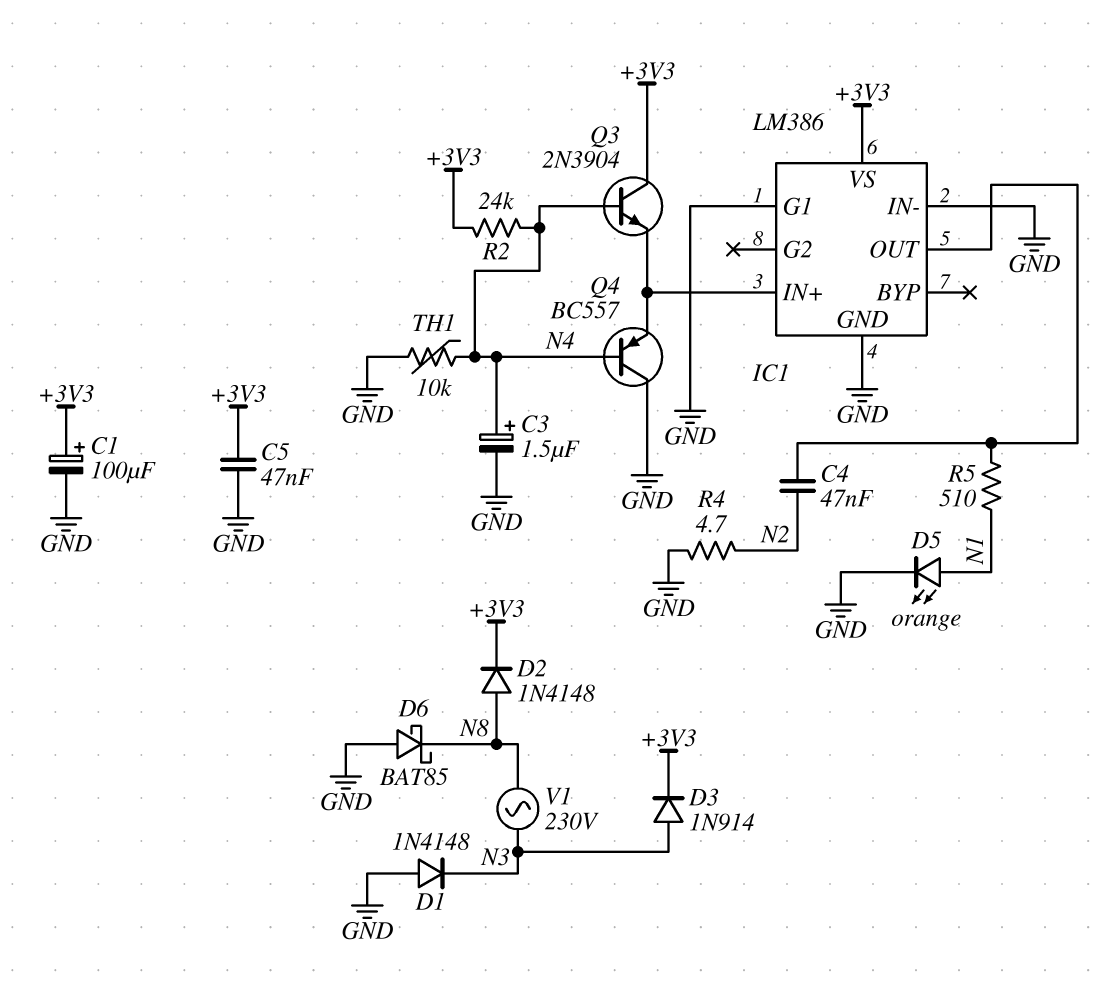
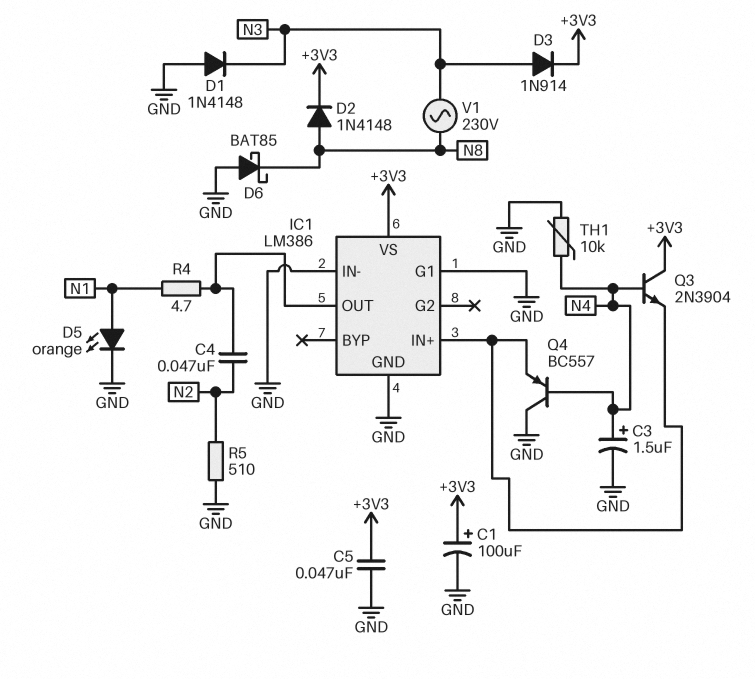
R2: 24k (+3V3, N4) -> none
R4: 4.7 (GND, N2) -> 4.7 (IC1/OUT, N1)
R5: 510 (IC1/OUT, N1) -> 510 (GND, N2)

